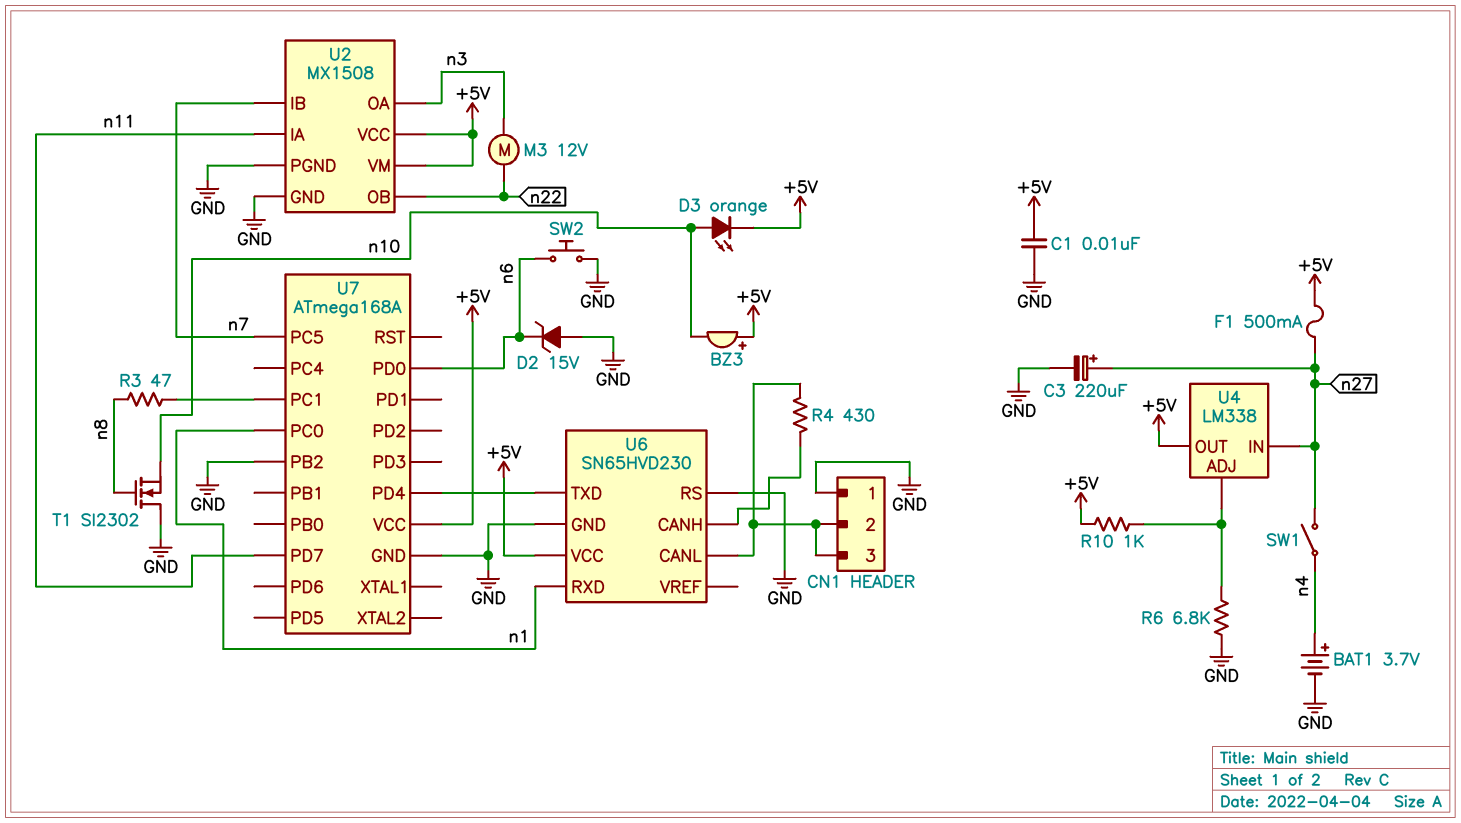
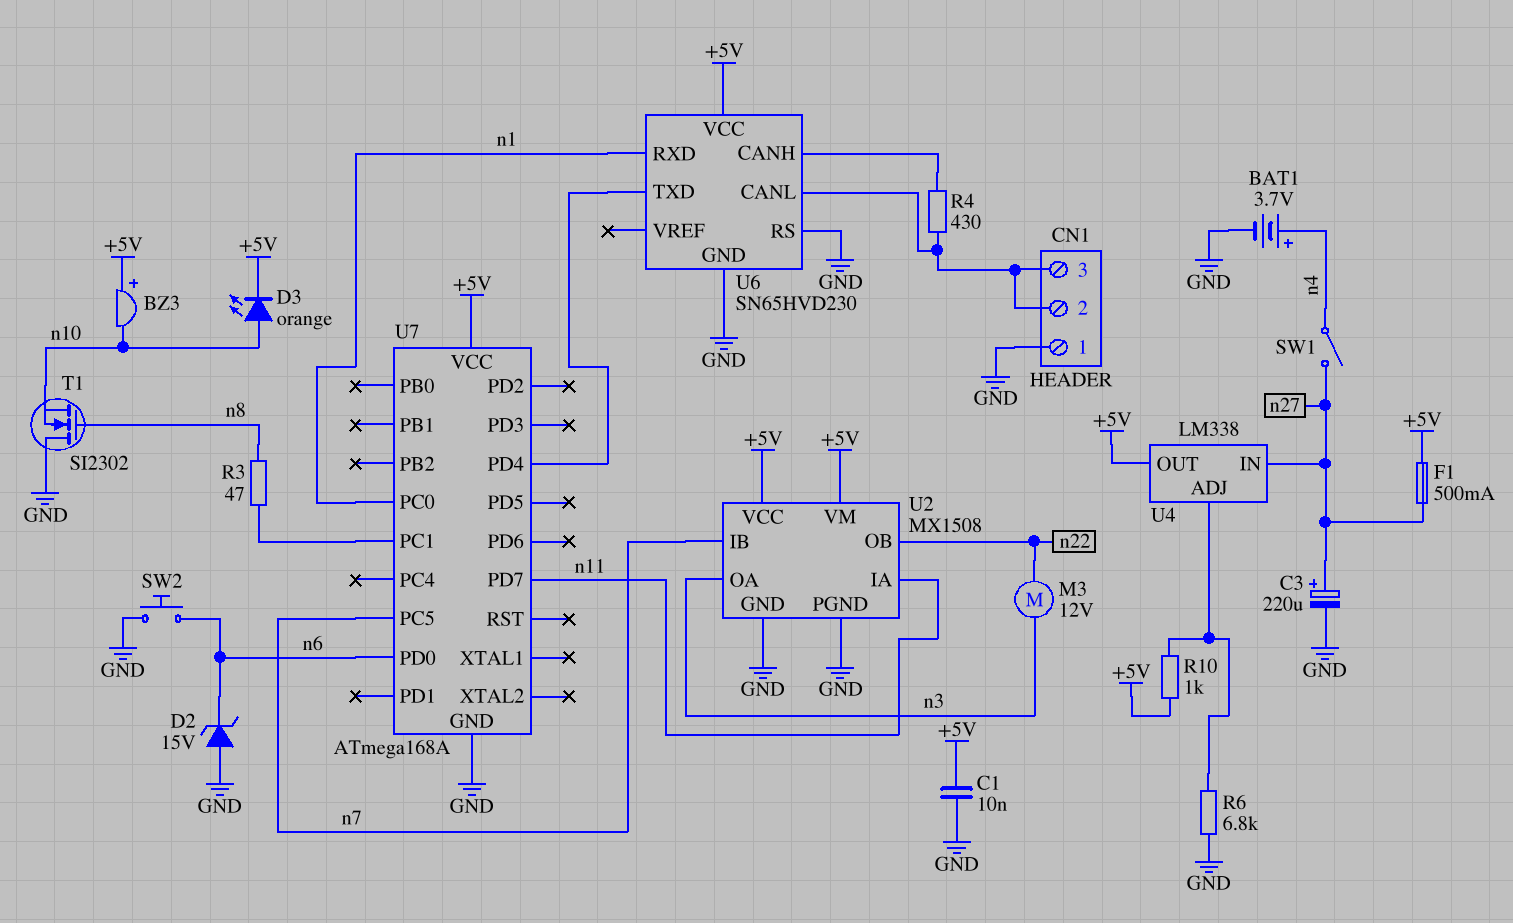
U7 pin PB2: GND -> none

